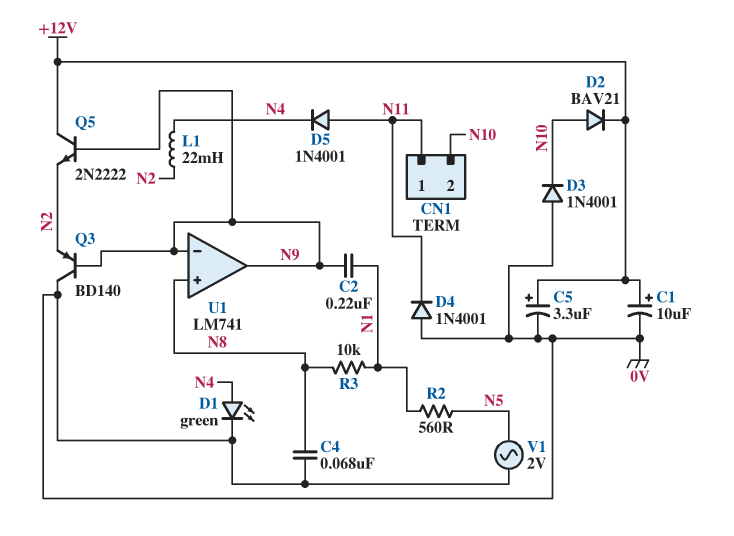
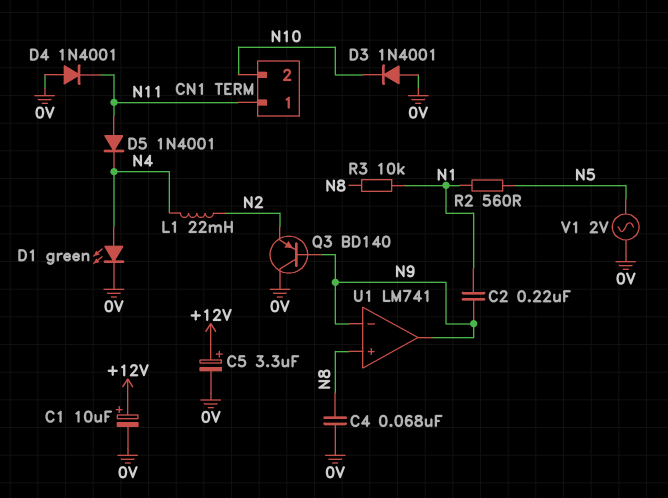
D2: diode BAV21 (A N10, K +12V) -> none
Q5: NPN 2N2222 (B N9, C +12V, E N2) -> none

